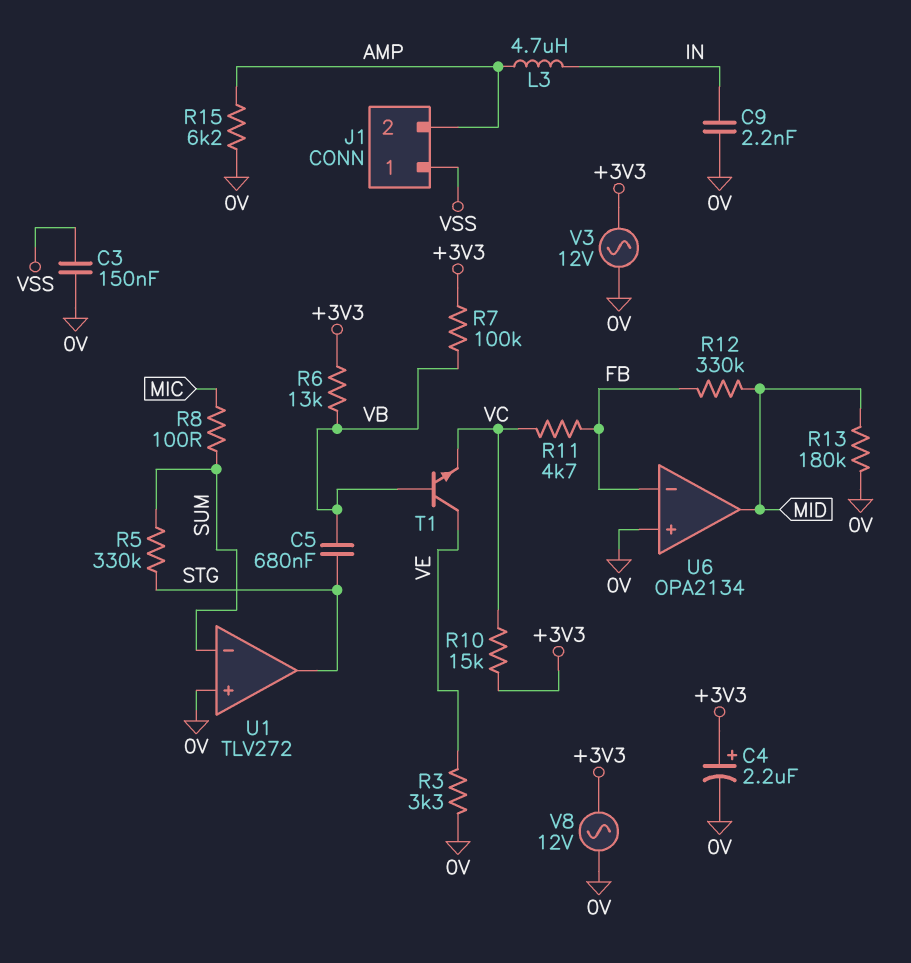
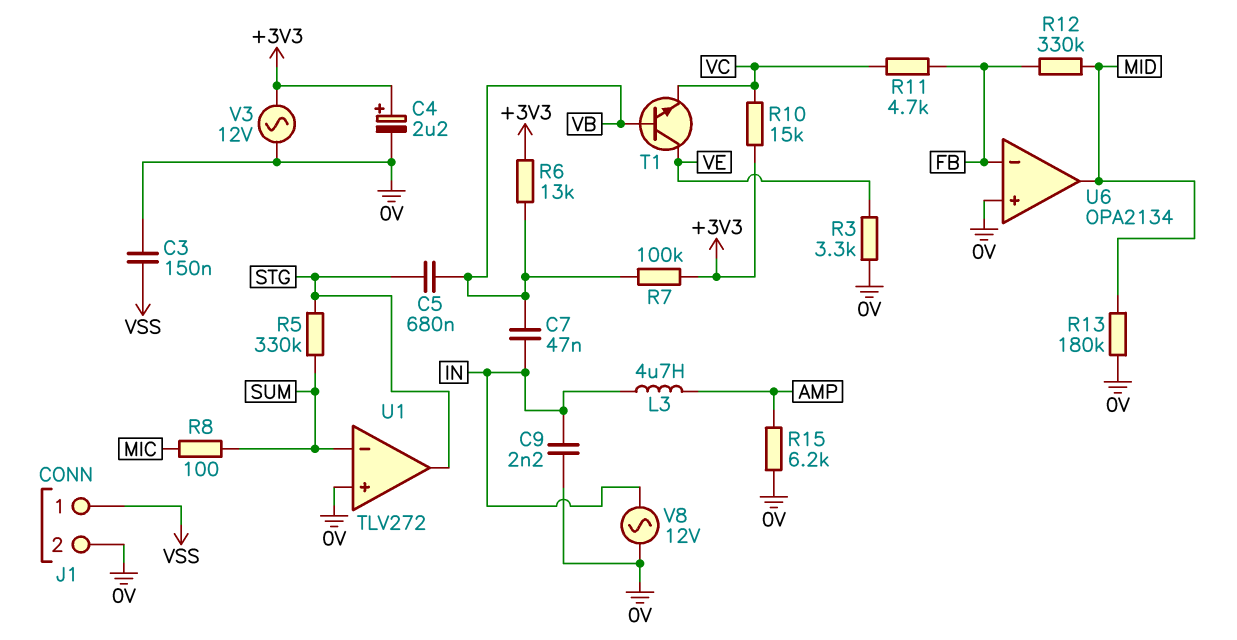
C7: none -> 47nF (IN, VB)
J1 pin 2: AMP -> 0V
V8: AC 12V (+3V3, 0V) -> AC 12V (0V, IN)

